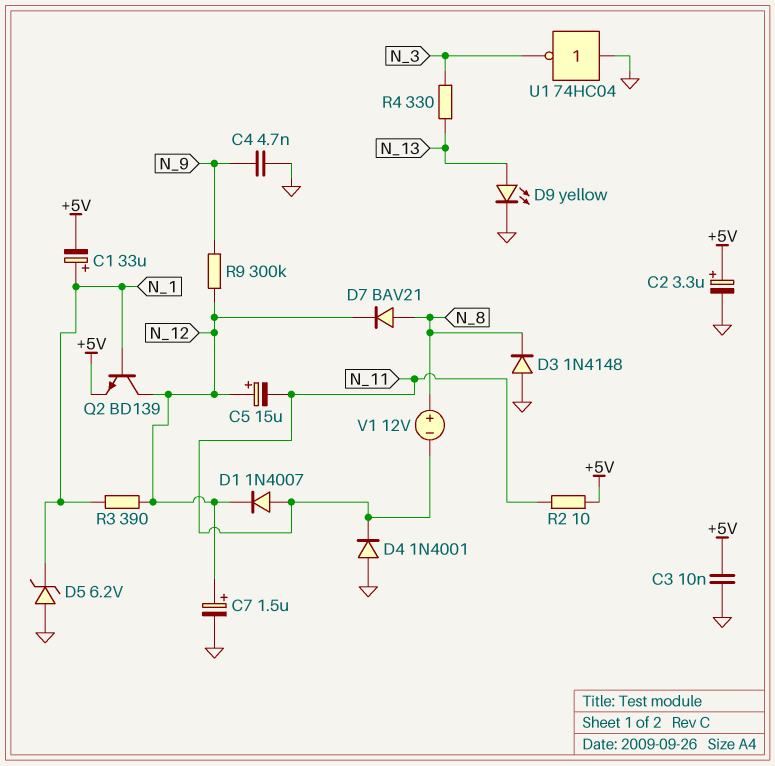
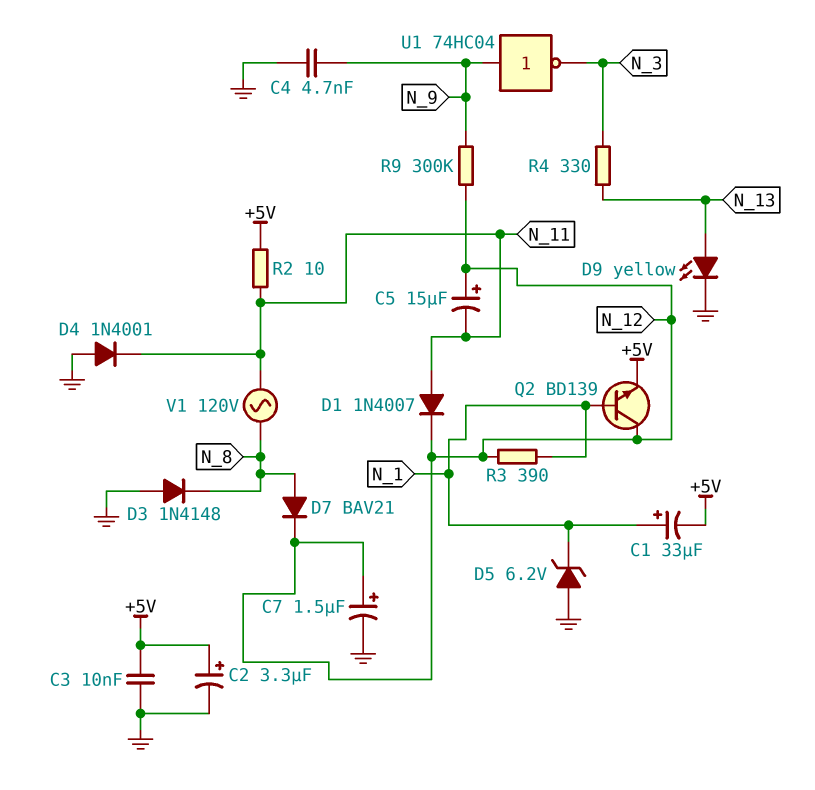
U1: NOT 74HC04 (in GND, out N_3) -> NOT 74HC04 (in N_9, out N_3)
V1: 12V (plus N_8, minus N_11) -> AC 120V (N_8, N_11)

